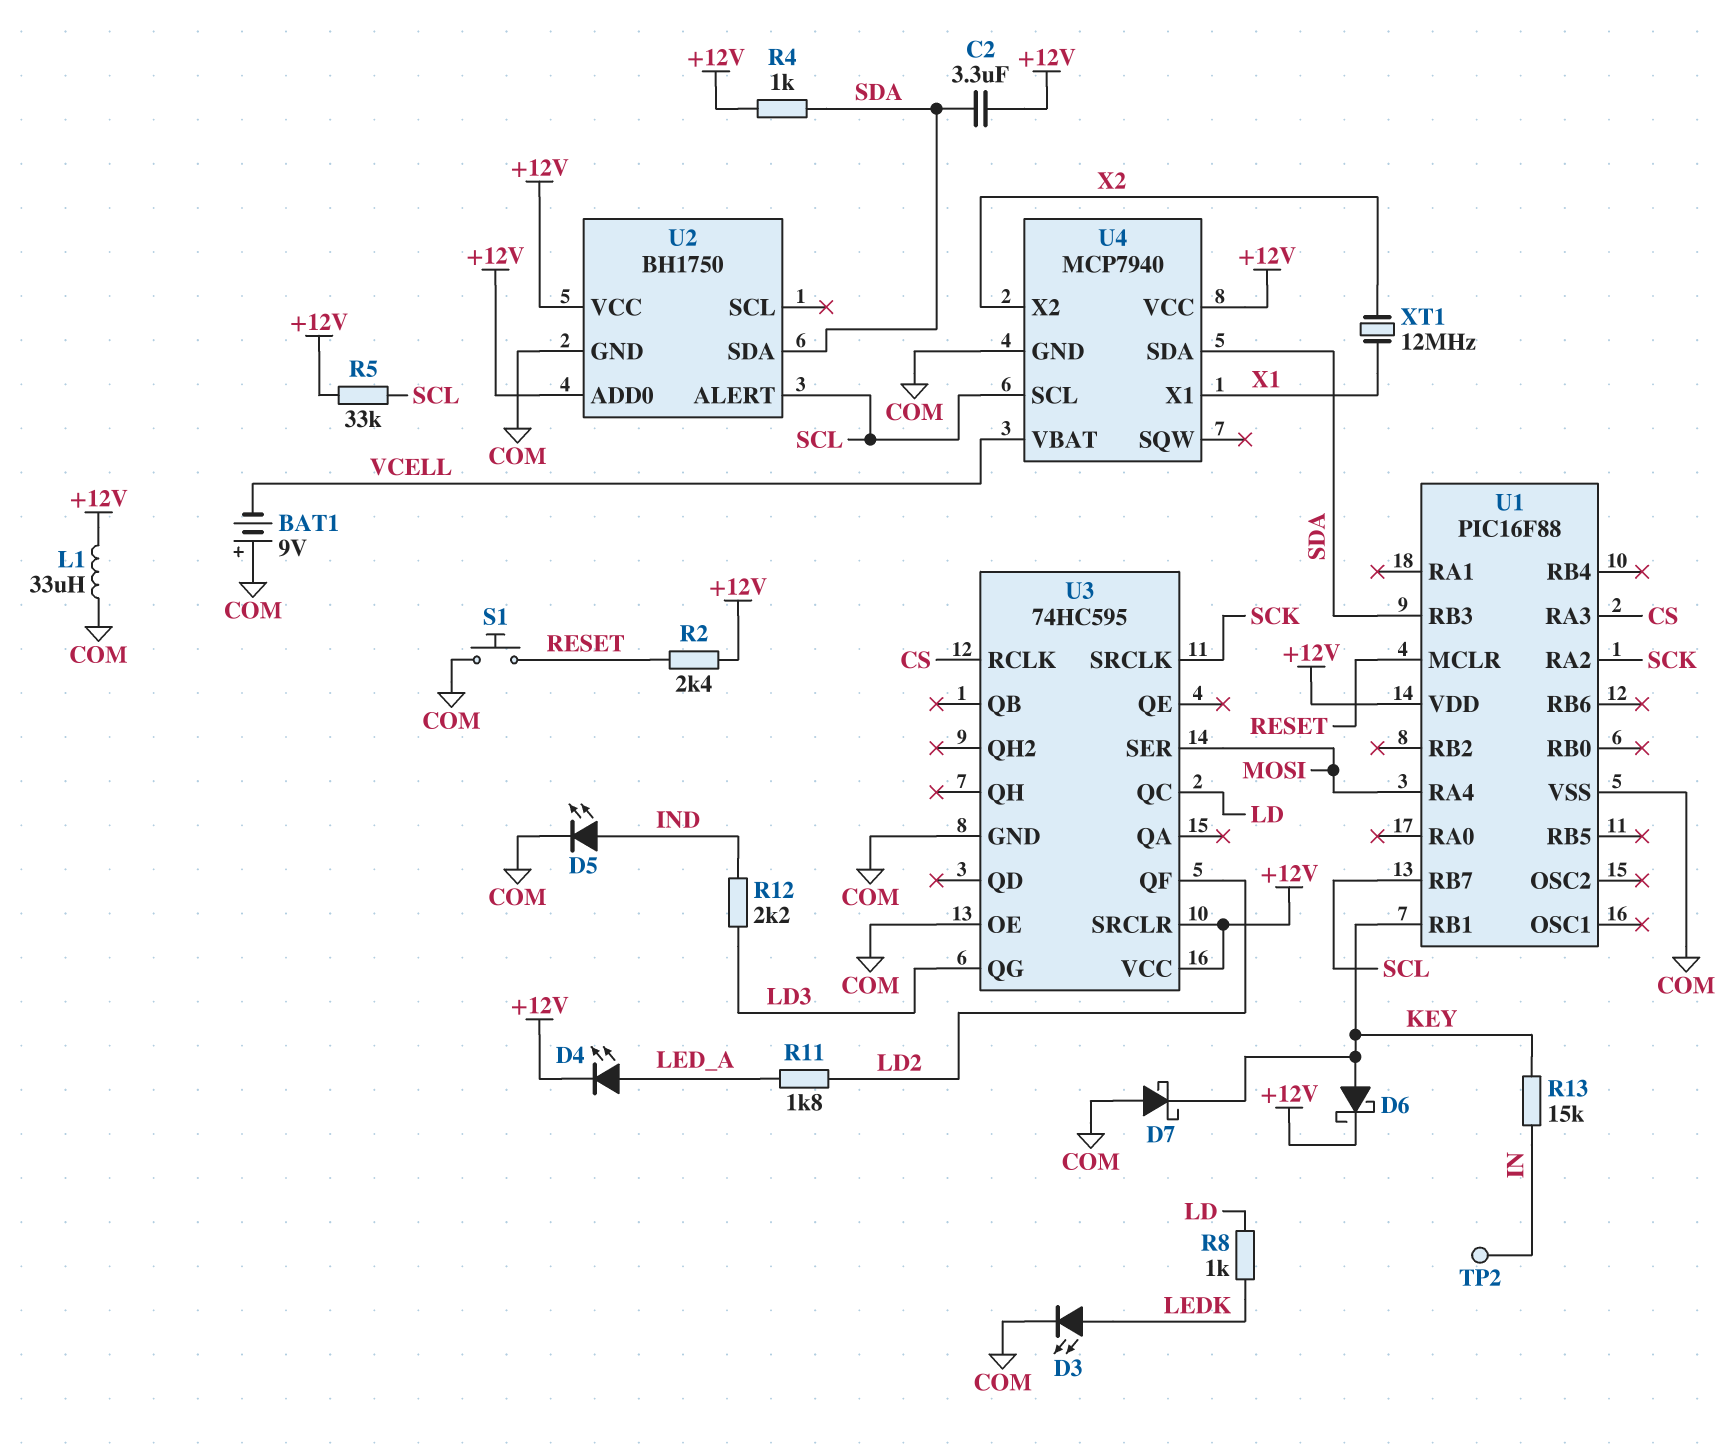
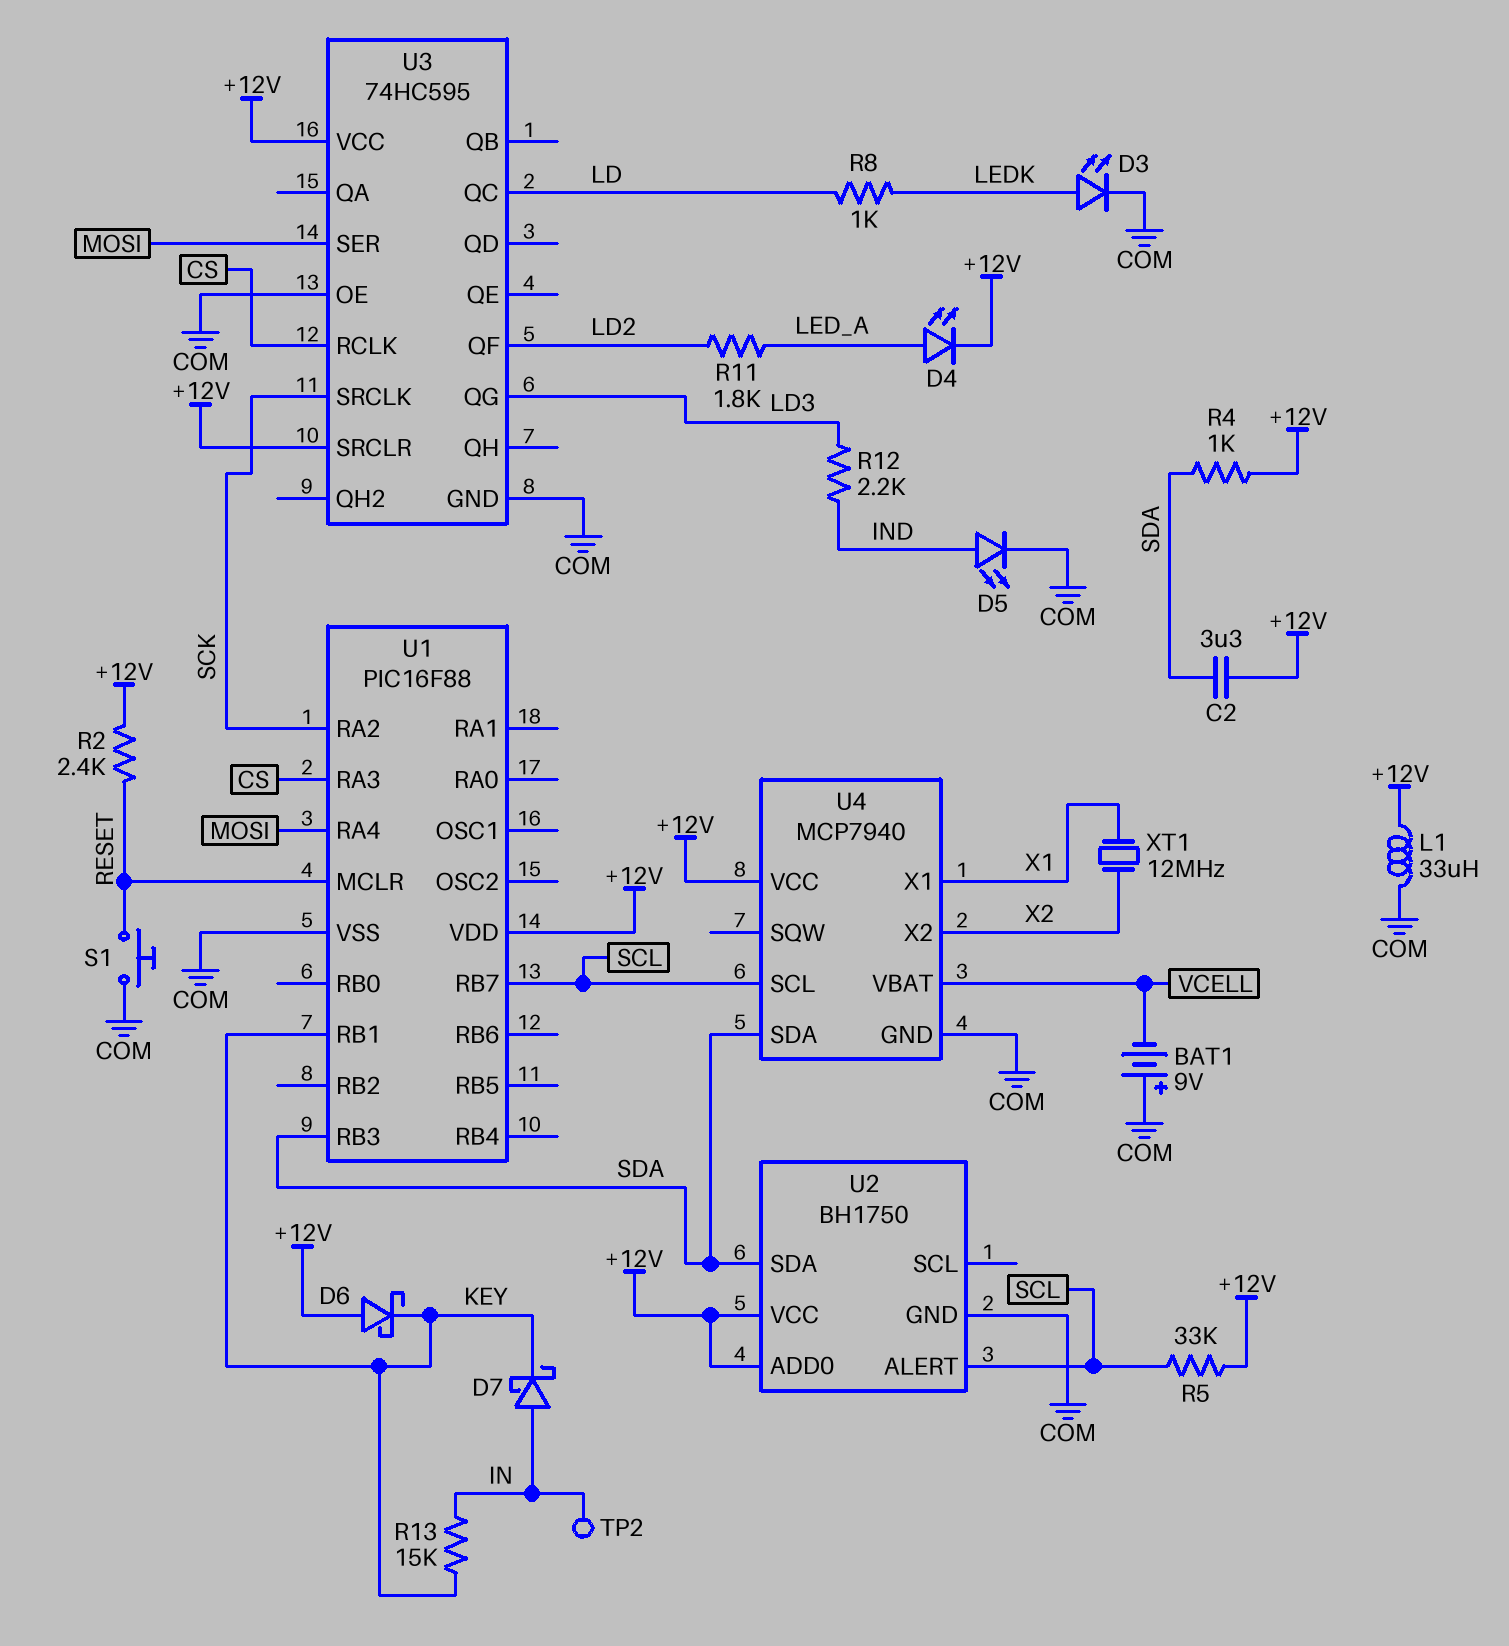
D6: schottky (A KEY, K +12V) -> schottky (A +12V, K KEY)
D7: schottky (A COM, K KEY) -> schottky (A IN, K KEY)

